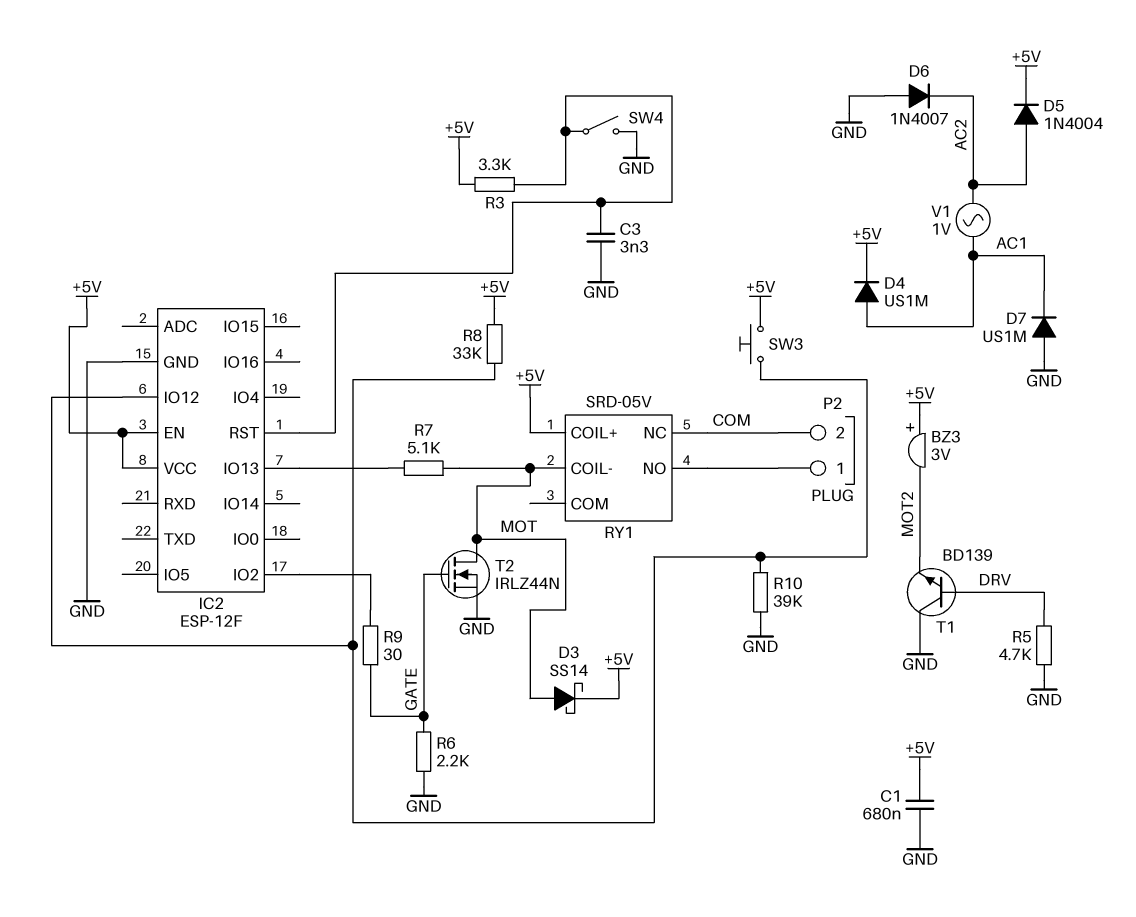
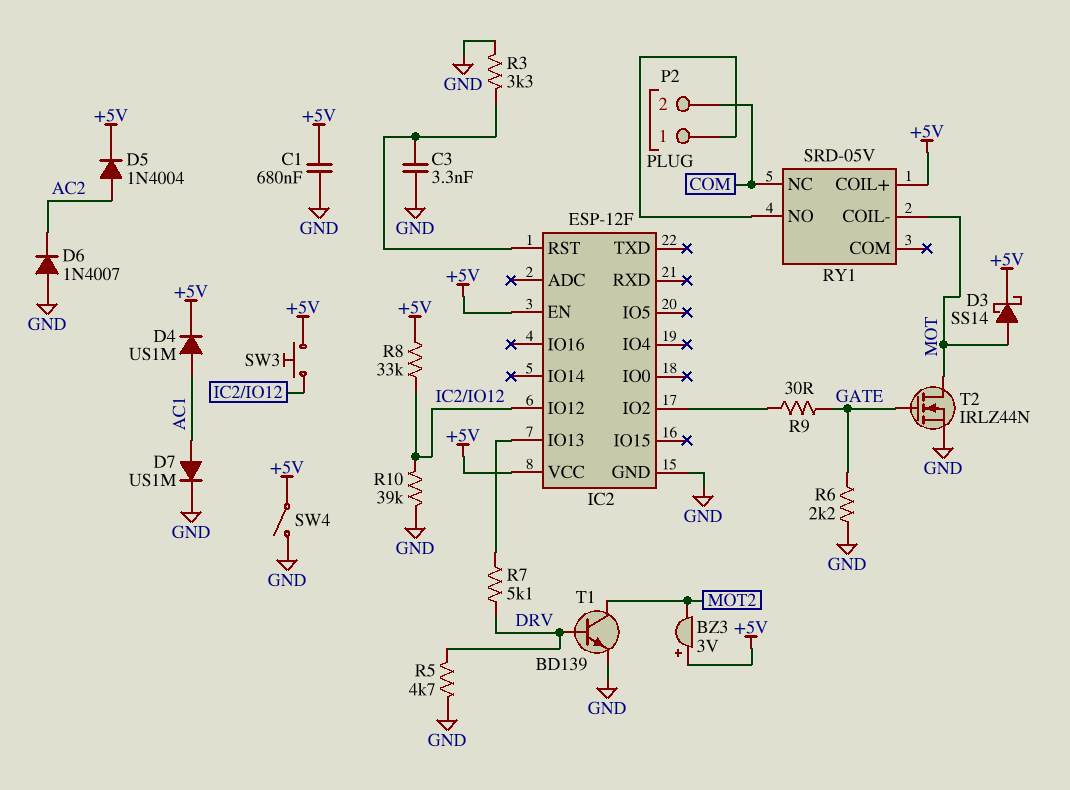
D7: diode US1M (A GND, K AC1) -> diode US1M (A AC1, K GND)
R3: 3.3k (+5V, IC2/RST) -> 3.3k (GND, IC2/RST)
R7: 5.1k (IC2/IO13, MOT) -> 5.1k (DRV, IC2/IO13)
SW4: switch (GND, IC2/RST) -> switch (+5V, GND)
T1: NPN BD139 (B DRV, C GND, E MOT2) -> NPN BD139 (B DRV, C MOT2, E GND)
V1: AC 1V (AC1, AC2) -> none

